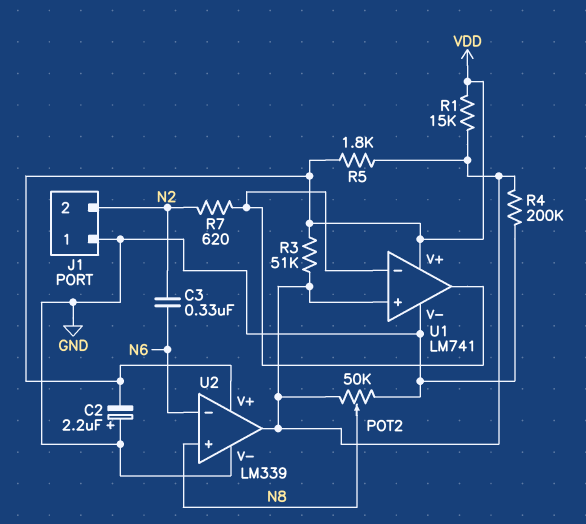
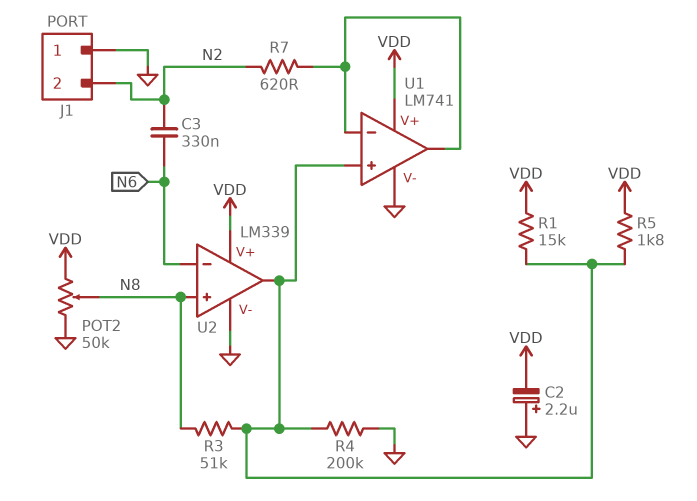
POT2: 50k (GND, U1/in+, wiper N8) -> 50k (GND, VDD, wiper N8)
R3: 51k (U1/in+, VDD) -> 51k (N8, U1/in+)

